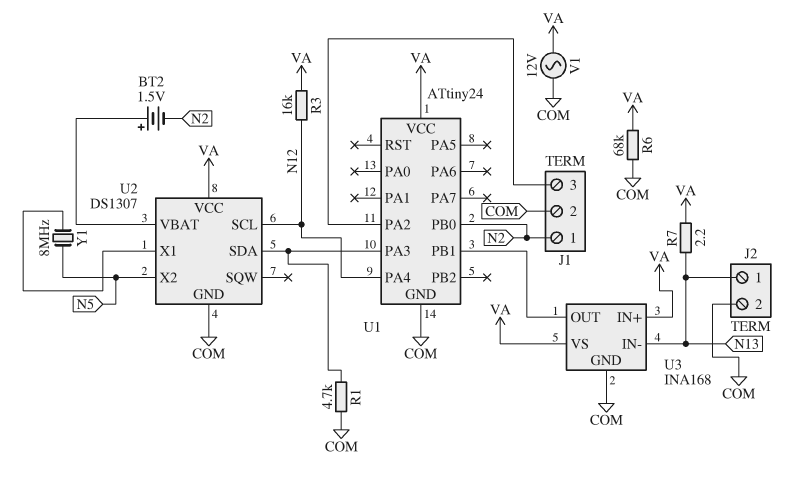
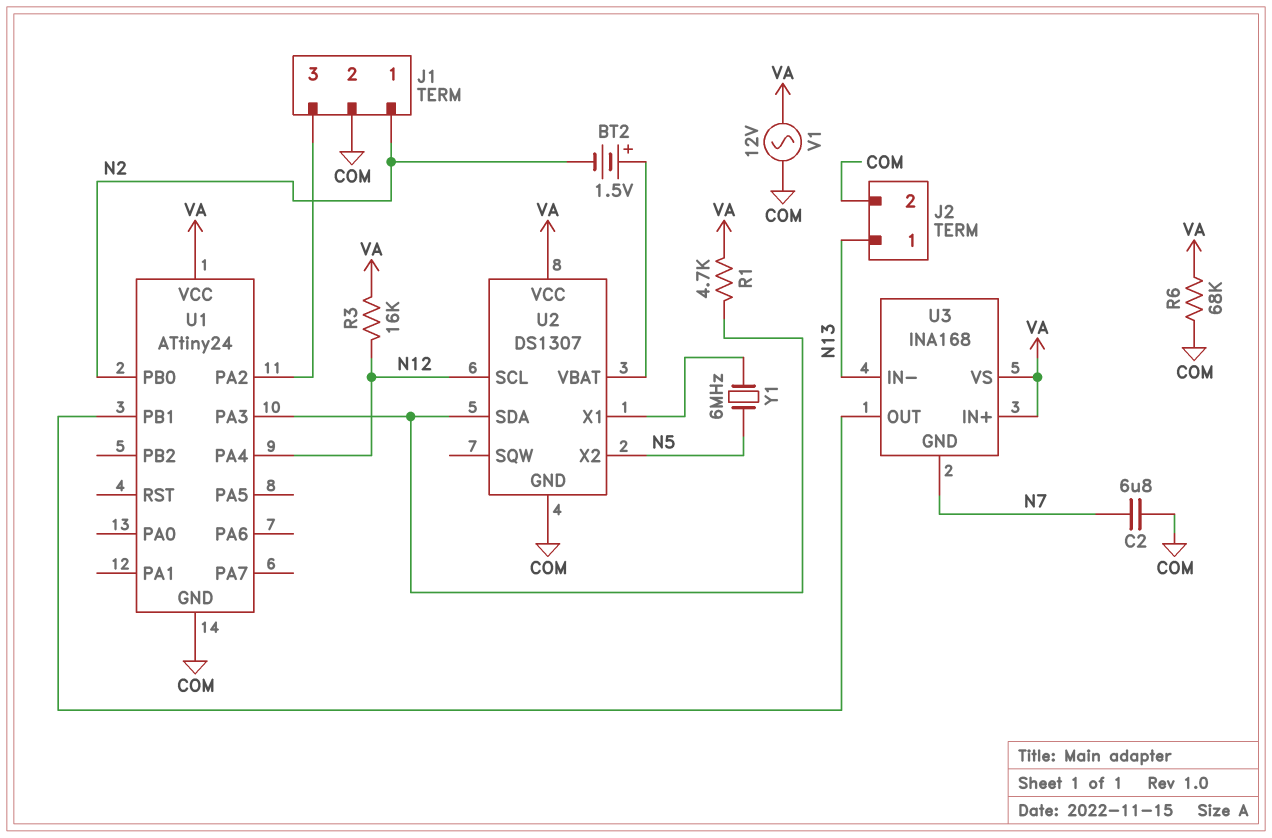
C2: none -> 6.8uF (COM, N7)
R1: 4.7k (COM, U1/PA3) -> 4.7k (U1/PA3, VA)
R7: 2.2 (N13, VA) -> none
U3 pin GND: COM -> N7
Y1: 8MHz (N5, U2/X1) -> 6MHz (N5, U2/X1)

